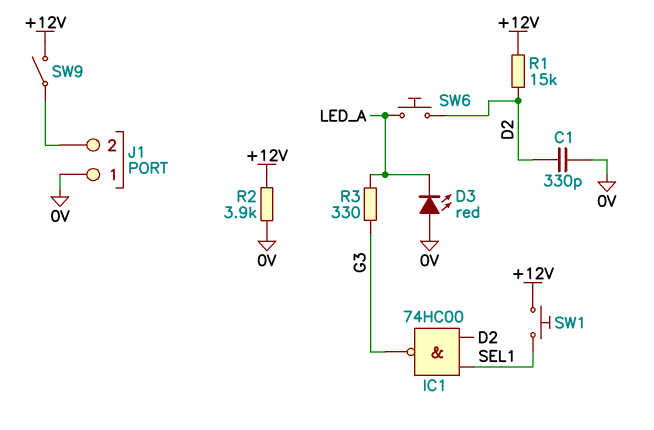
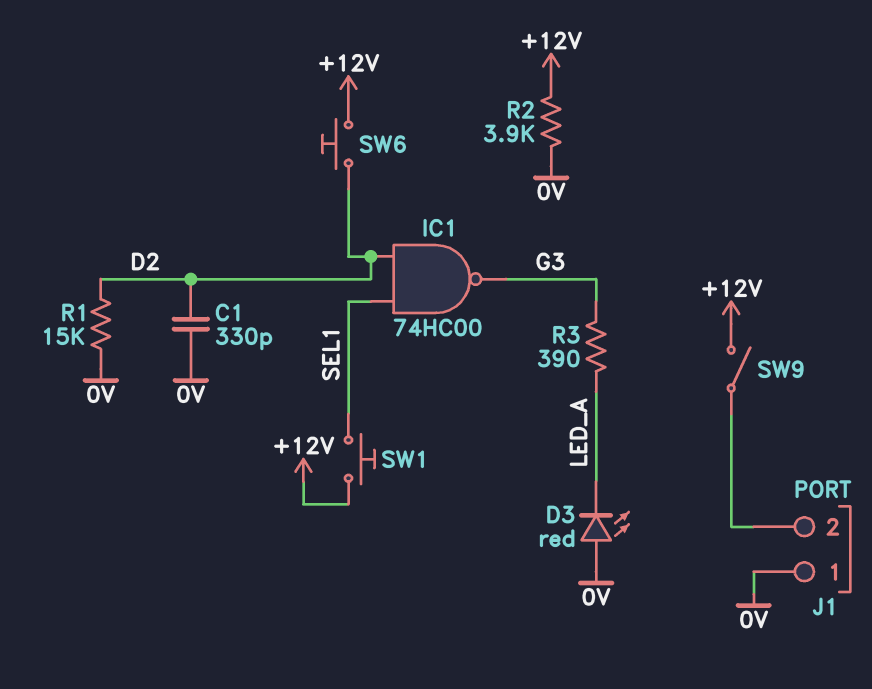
R1: 15k (+12V, D2) -> 15k (0V, D2)
R3: 330 (G3, LED_A) -> 390 (G3, LED_A)
SW6: button (D2, LED_A) -> button (+12V, D2)

